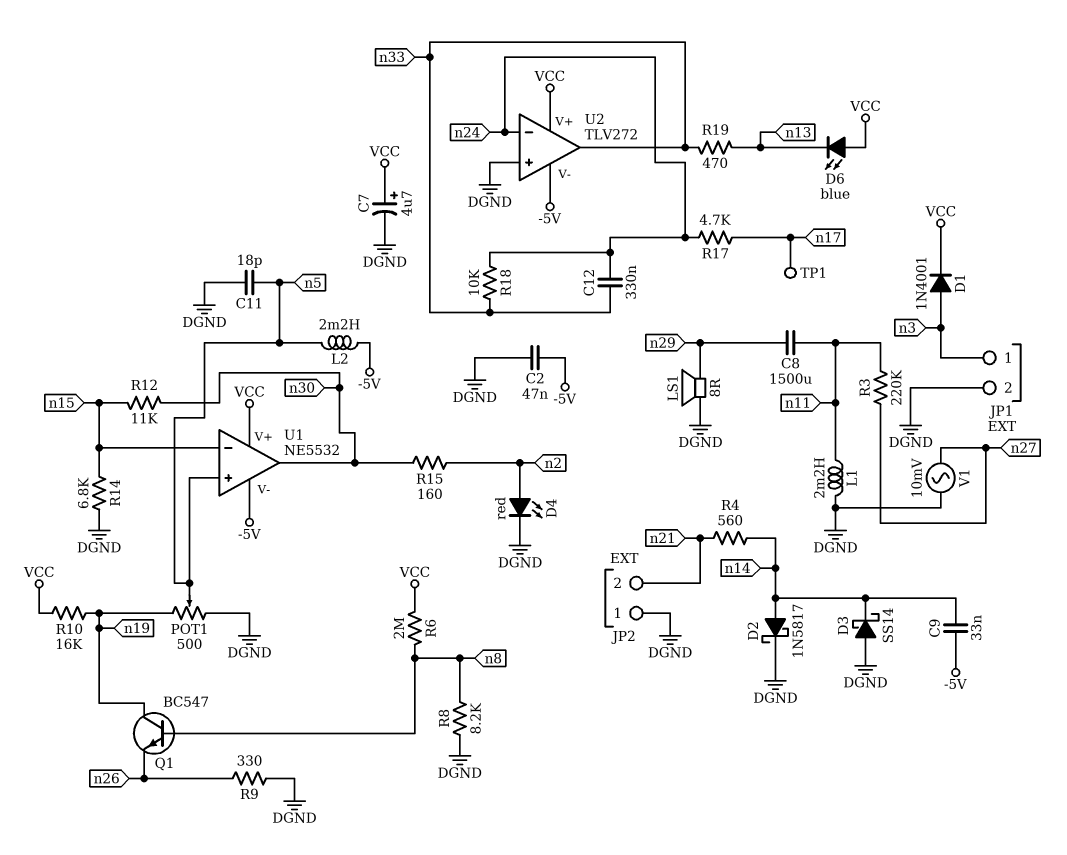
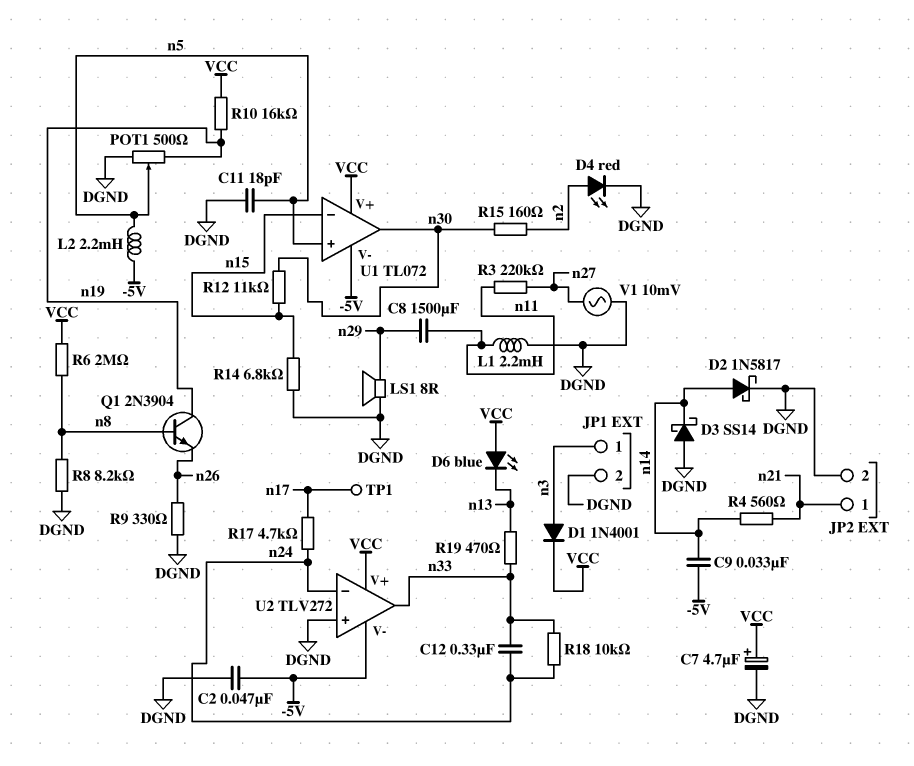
JP2 pin 1: DGND -> n21
JP2 pin 2: n21 -> DGND
Q1: NPN BC547 (B n8, C n19, E n26) -> NPN 2N3904 (B n8, C n19, E n26)
U1: NE5532 -> TL072

